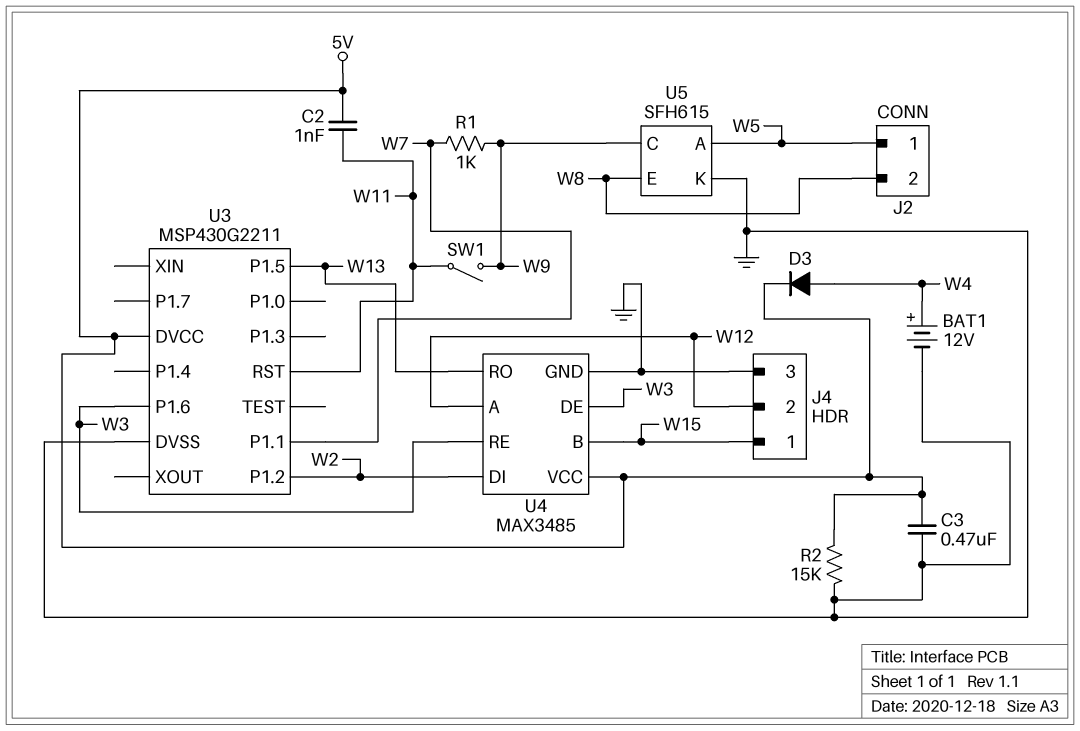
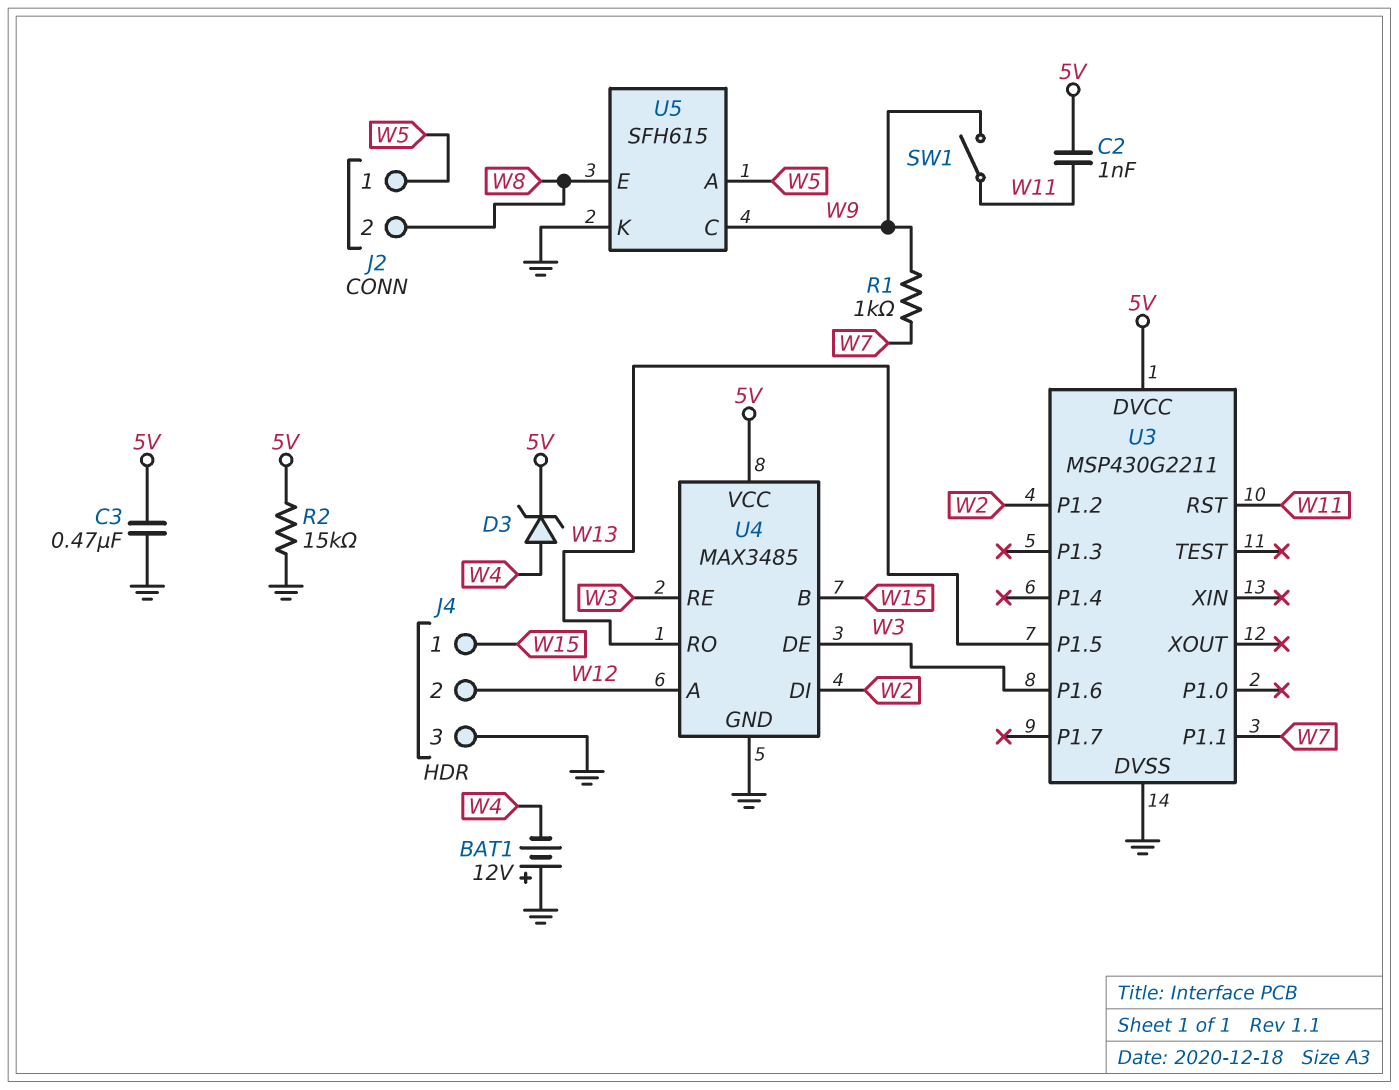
BAT1: 12V (plus W4, minus GND) -> 12V (plus GND, minus W4)
D3: diode (A W4, K 5V) -> zener (A W4, K 5V)

